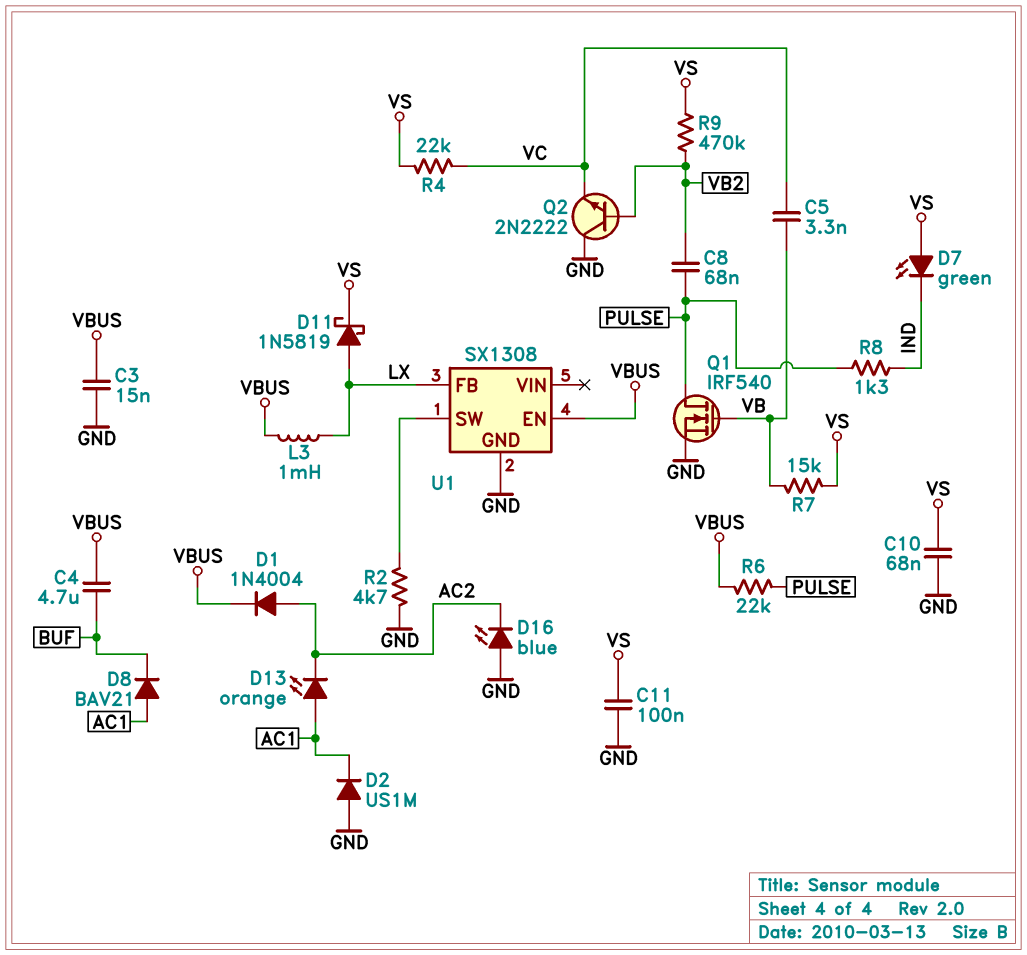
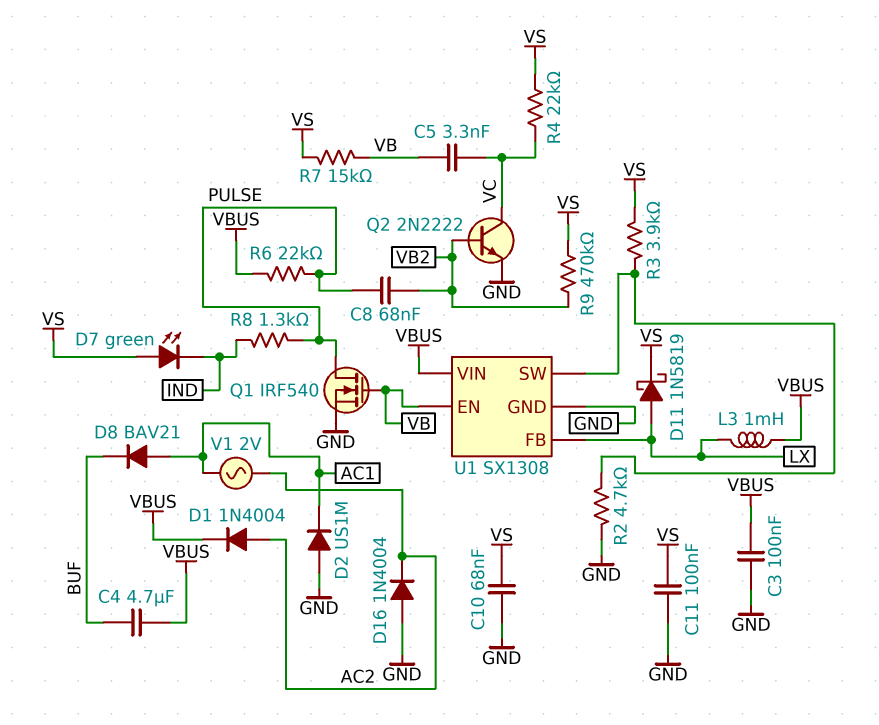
C3: 15nF (GND, VBUS) -> 100nF (GND, VBUS)
D13: LED orange (A AC1, K AC2) -> none
D16: LED blue (A GND, K AC2) -> diode 1N4004 (A GND, K AC2)
Q2: NPN 2N2222 (B VB2, C GND, E VC) -> NPN 2N2222 (B VB2, C VC, E GND)
R3: none -> 3.9k (U1/SW, VS)
U1 pin EN: VBUS -> VB
U1 pin VIN: none -> VBUS
V1: none -> AC 2V (AC1, AC2)

